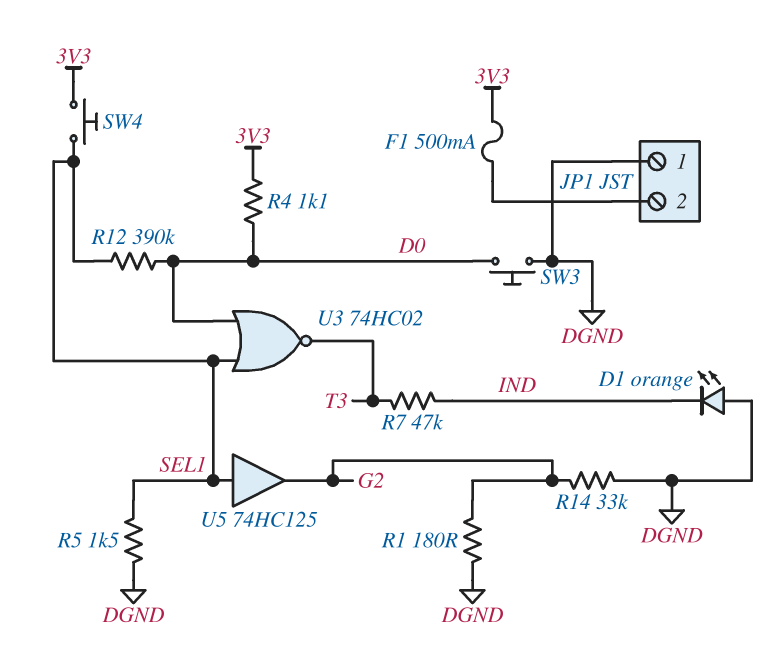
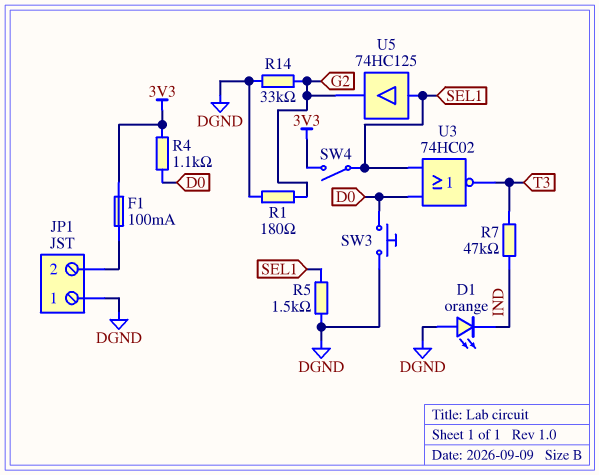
F1: 500mA (3V3, JP1/2) -> 100mA (3V3, JP1/2)
R12: 390k (D0, SEL1) -> none
SW4: button (3V3, SEL1) -> switch (3V3, SEL1)

